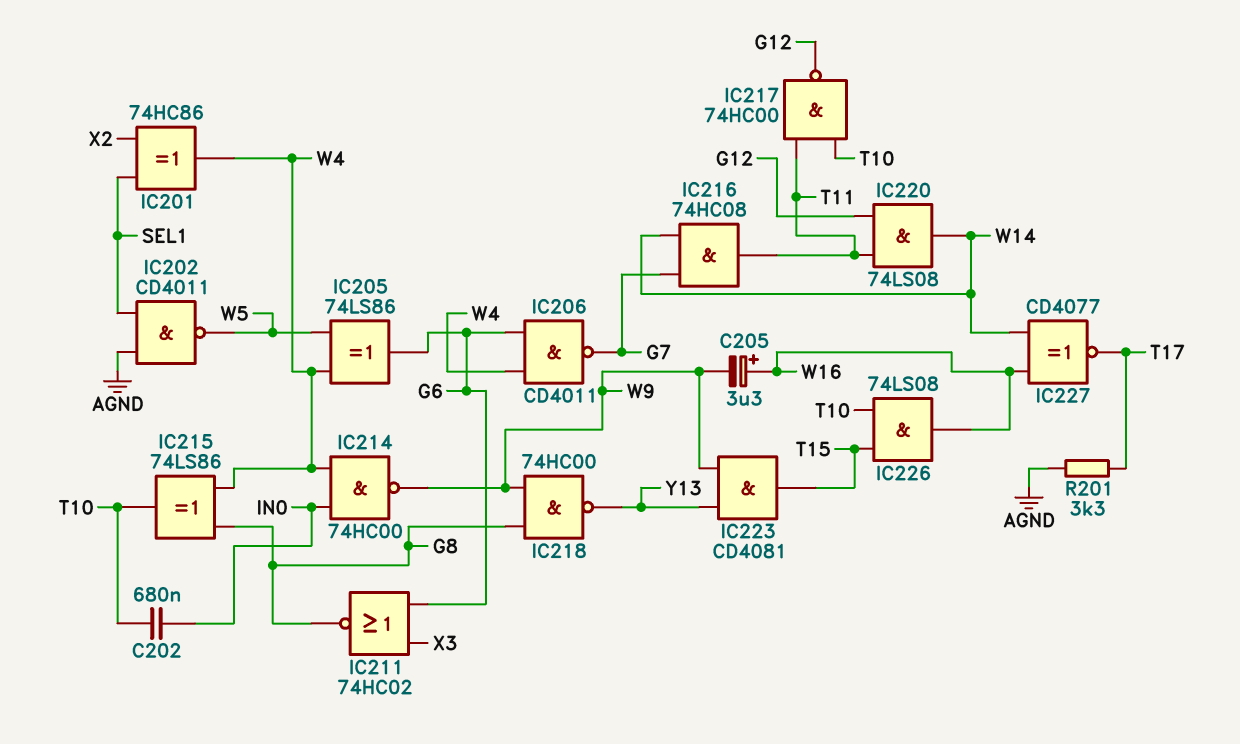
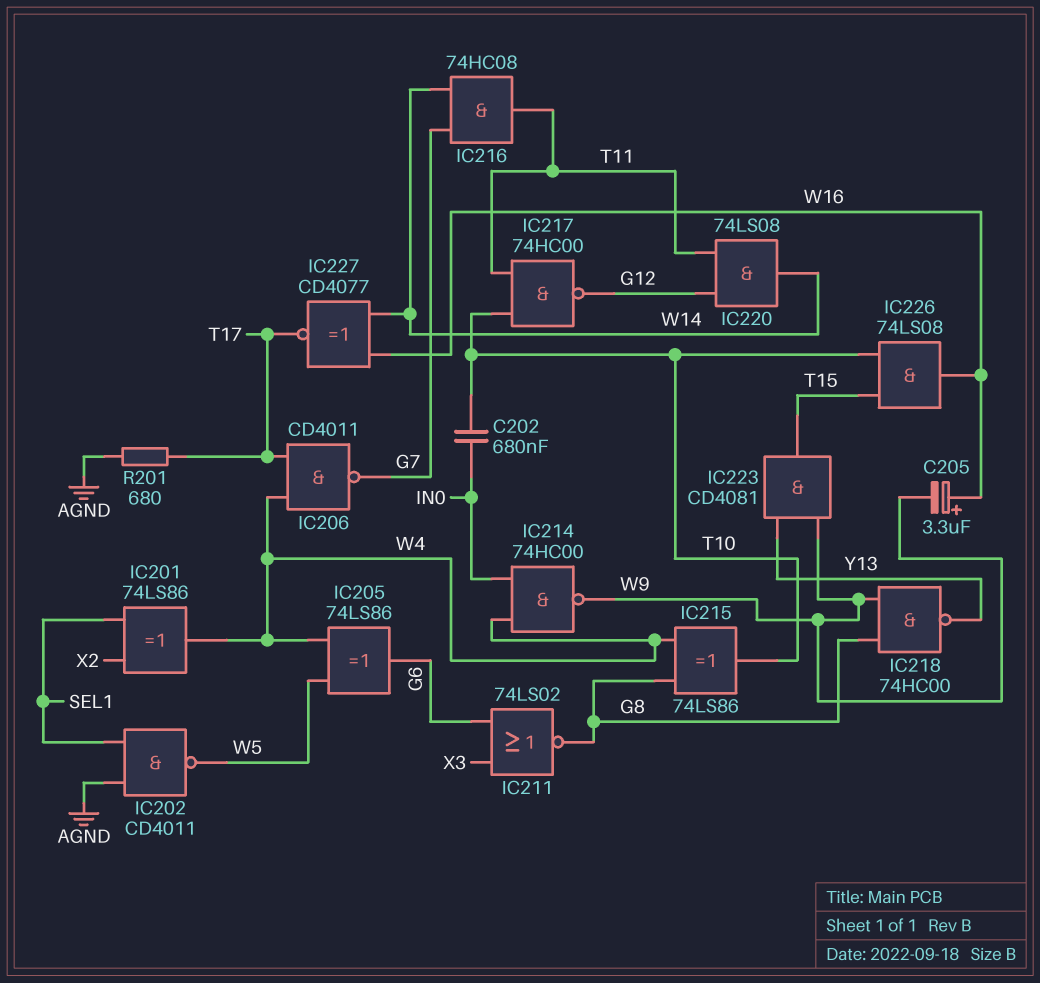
IC201: XOR 74HC86 (in SEL1, in X2, out W4) -> XOR 74LS86 (in SEL1, in X2, out W4)
IC206: NAND CD4011 (in G6, in W4, out G7) -> NAND CD4011 (in T17, in W4, out G7)
IC211: NOR 74HC02 (in G6, in X3, out G8) -> NOR 74LS02 (in G6, in X3, out G8)
R201: 3.3k (AGND, T17) -> 680 (AGND, T17)

